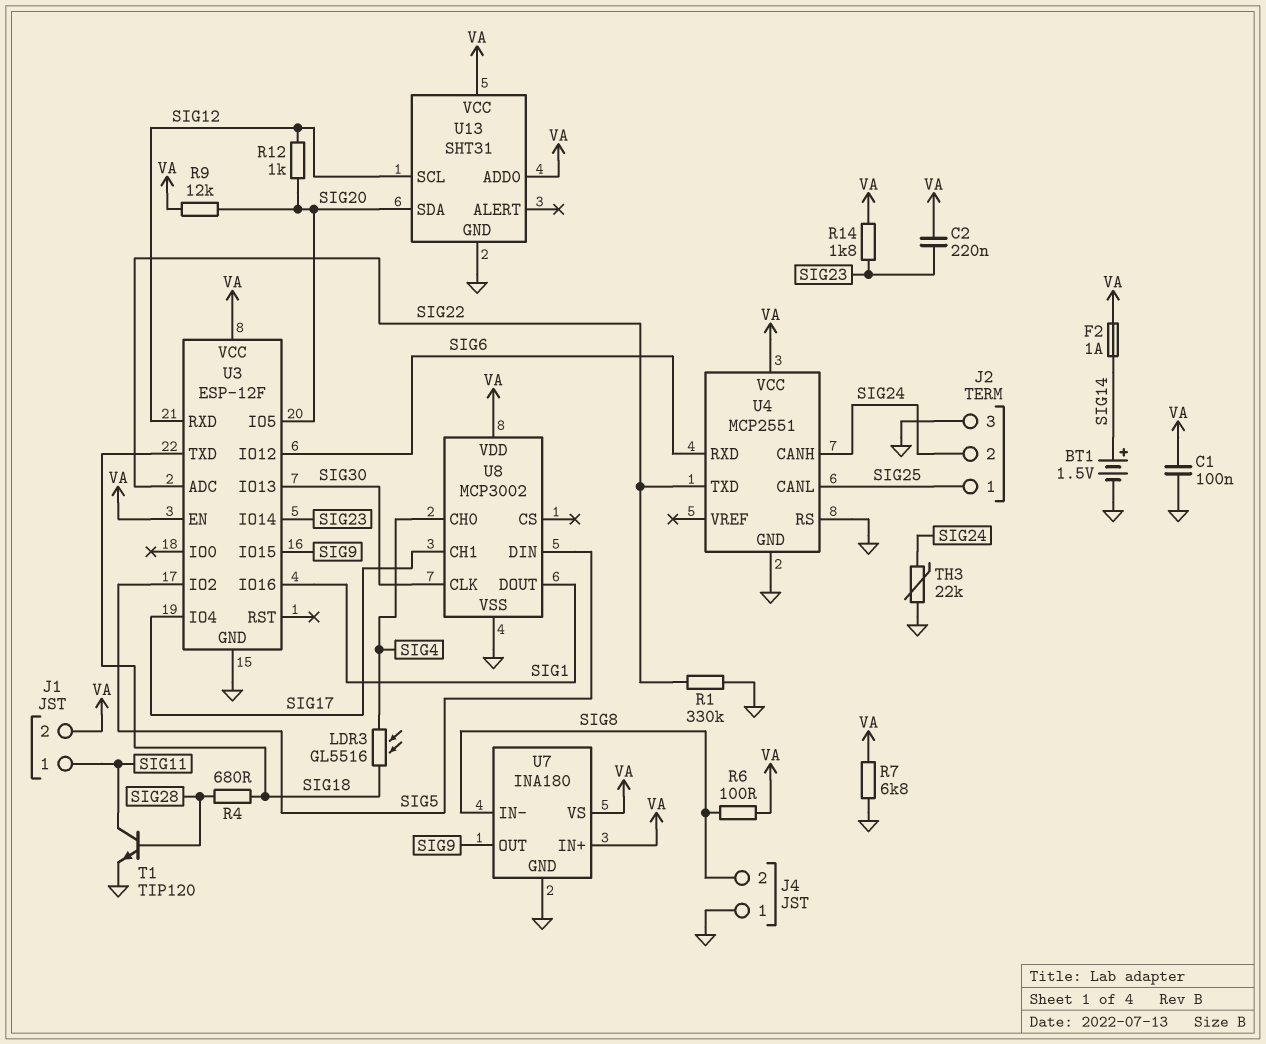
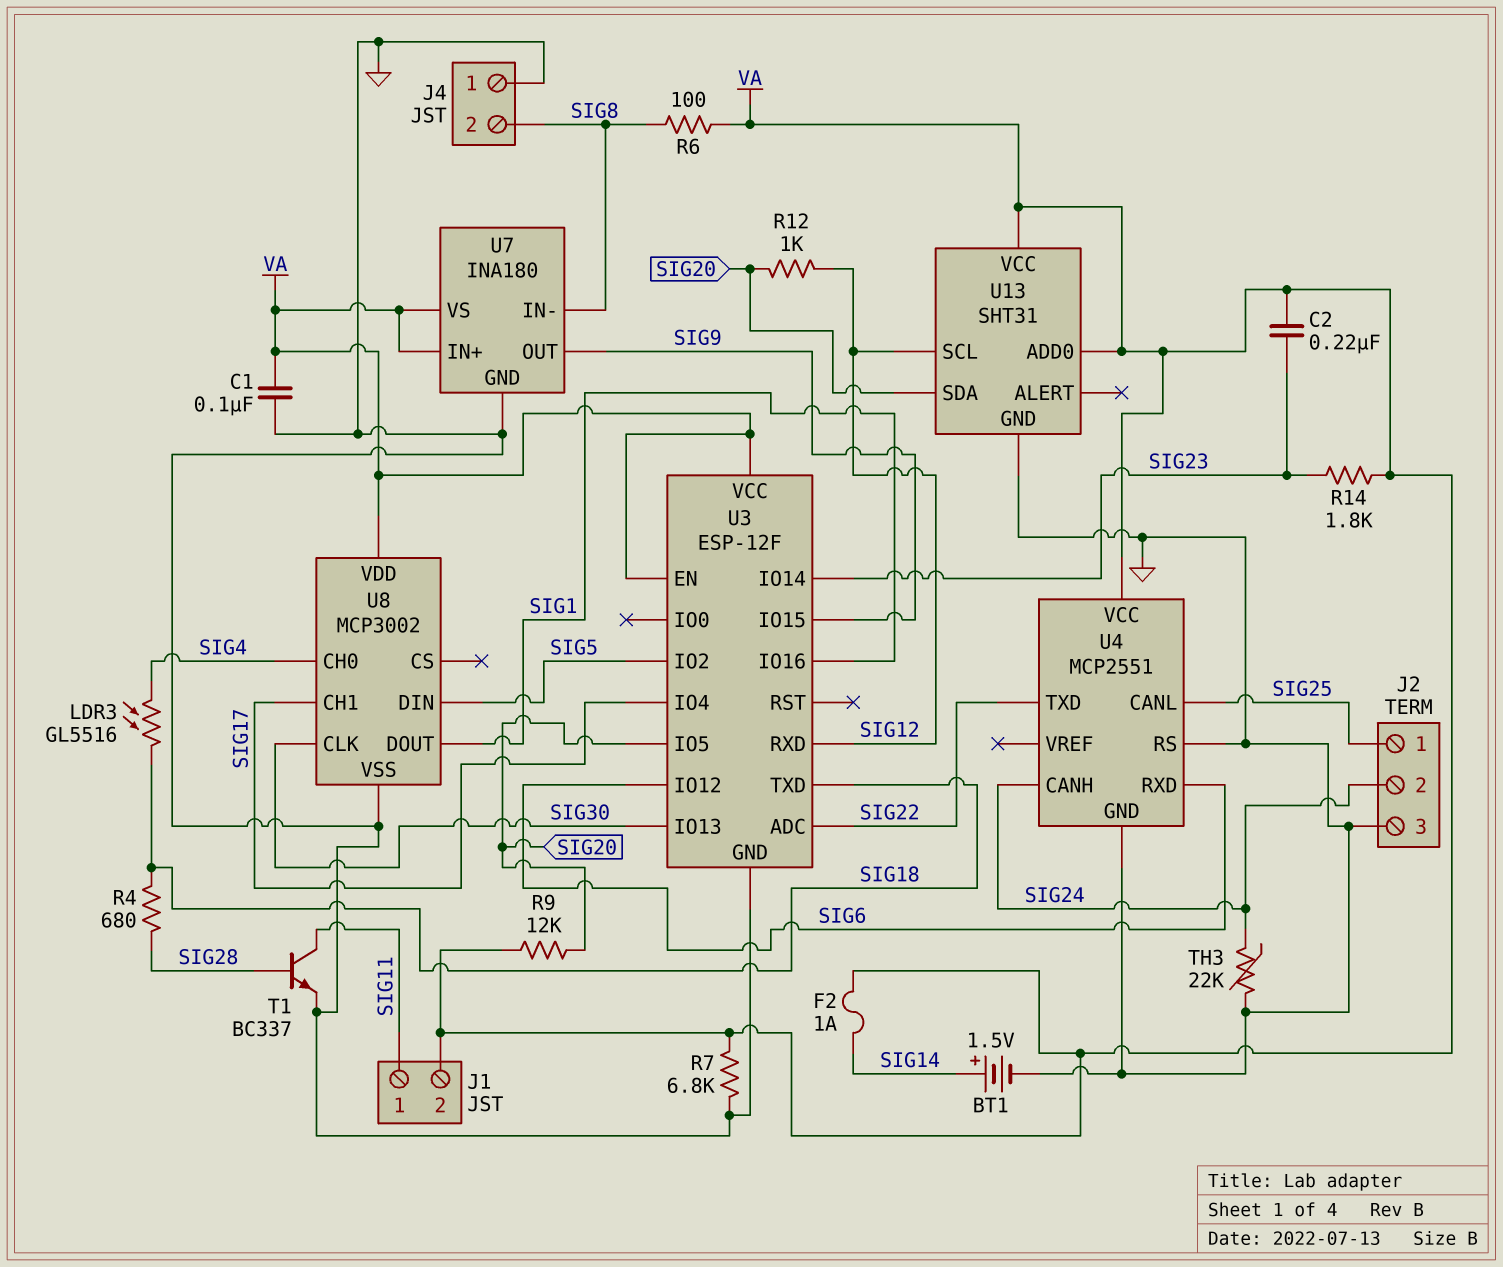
R1: 330k (GND, SIG22) -> none
T1: NPN TIP120 (B SIG28, C SIG11, E GND) -> NPN BC337 (B SIG28, C SIG11, E GND)

